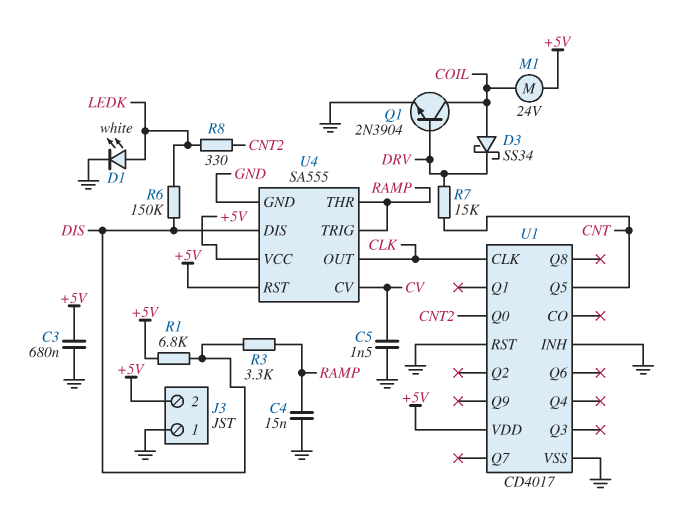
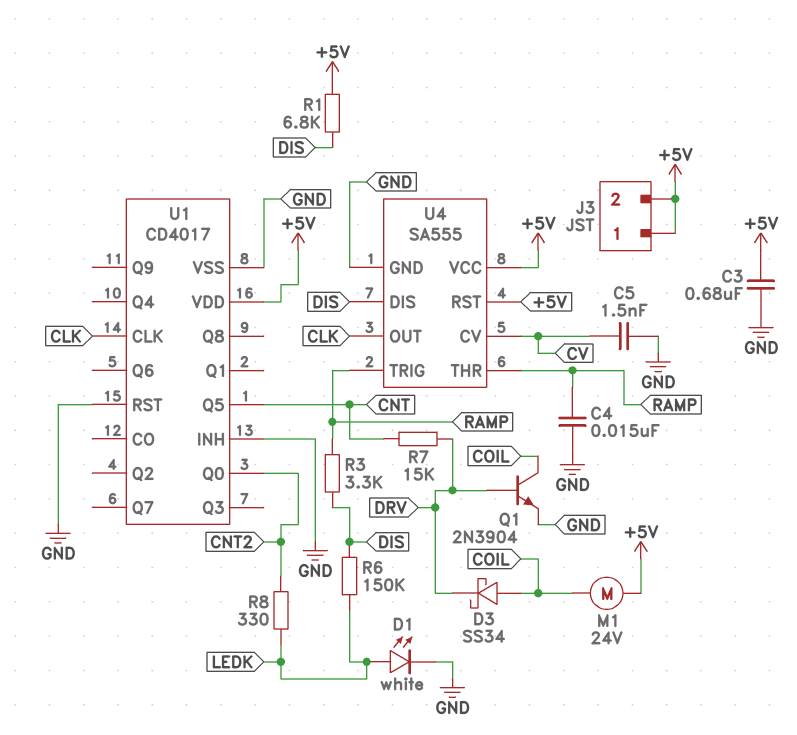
J3 pin 1: GND -> +5V

